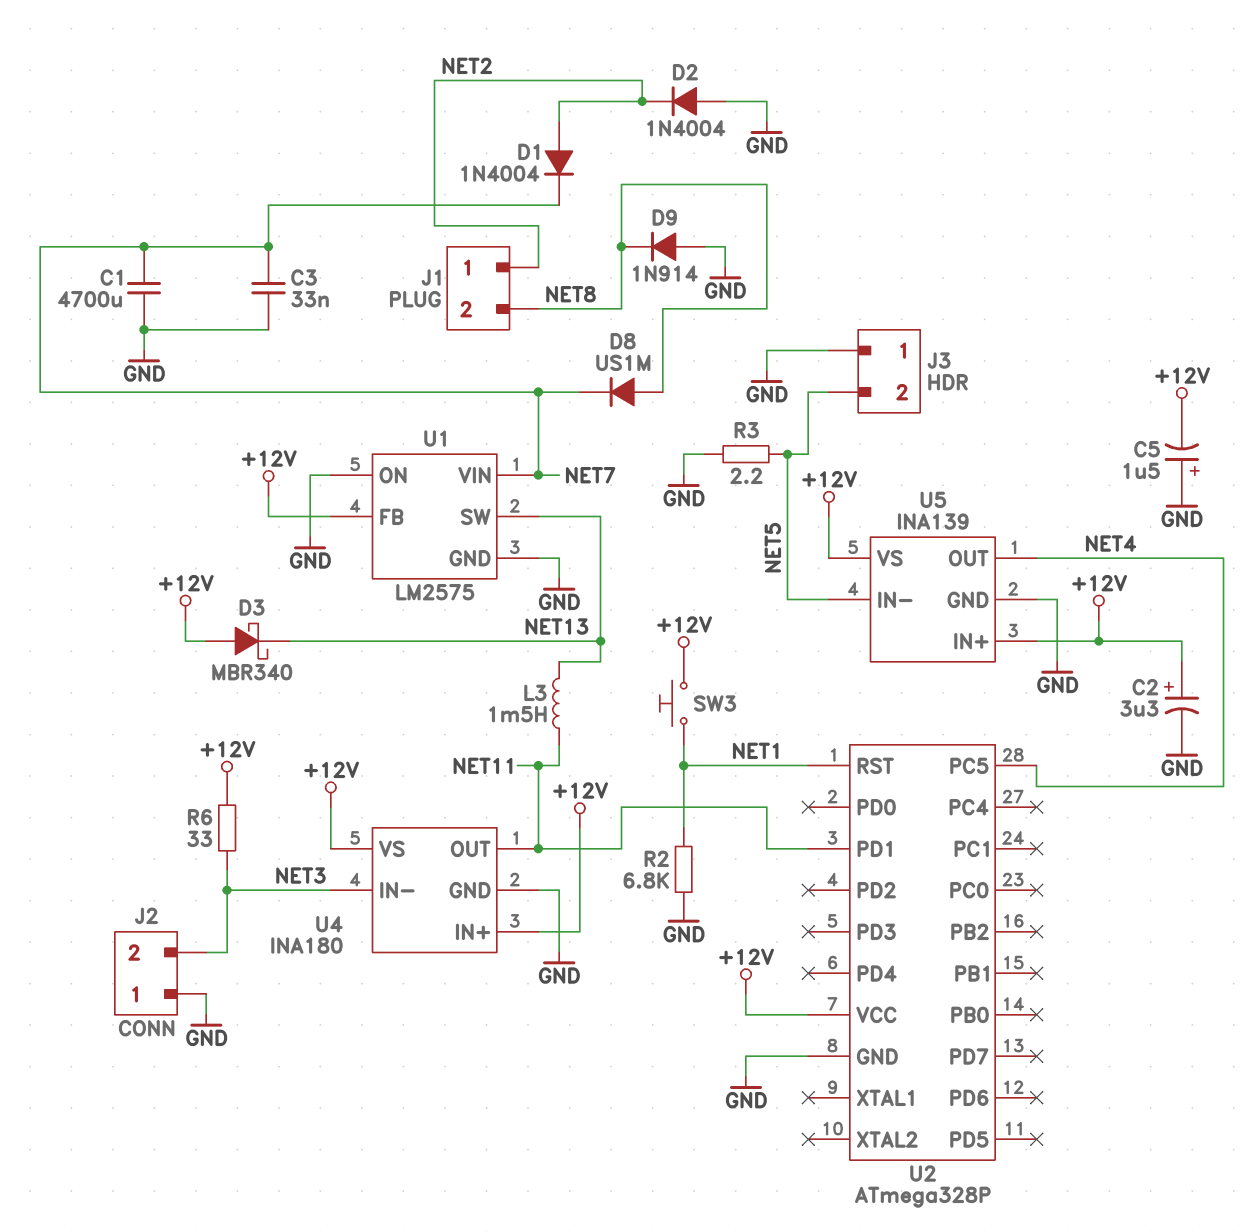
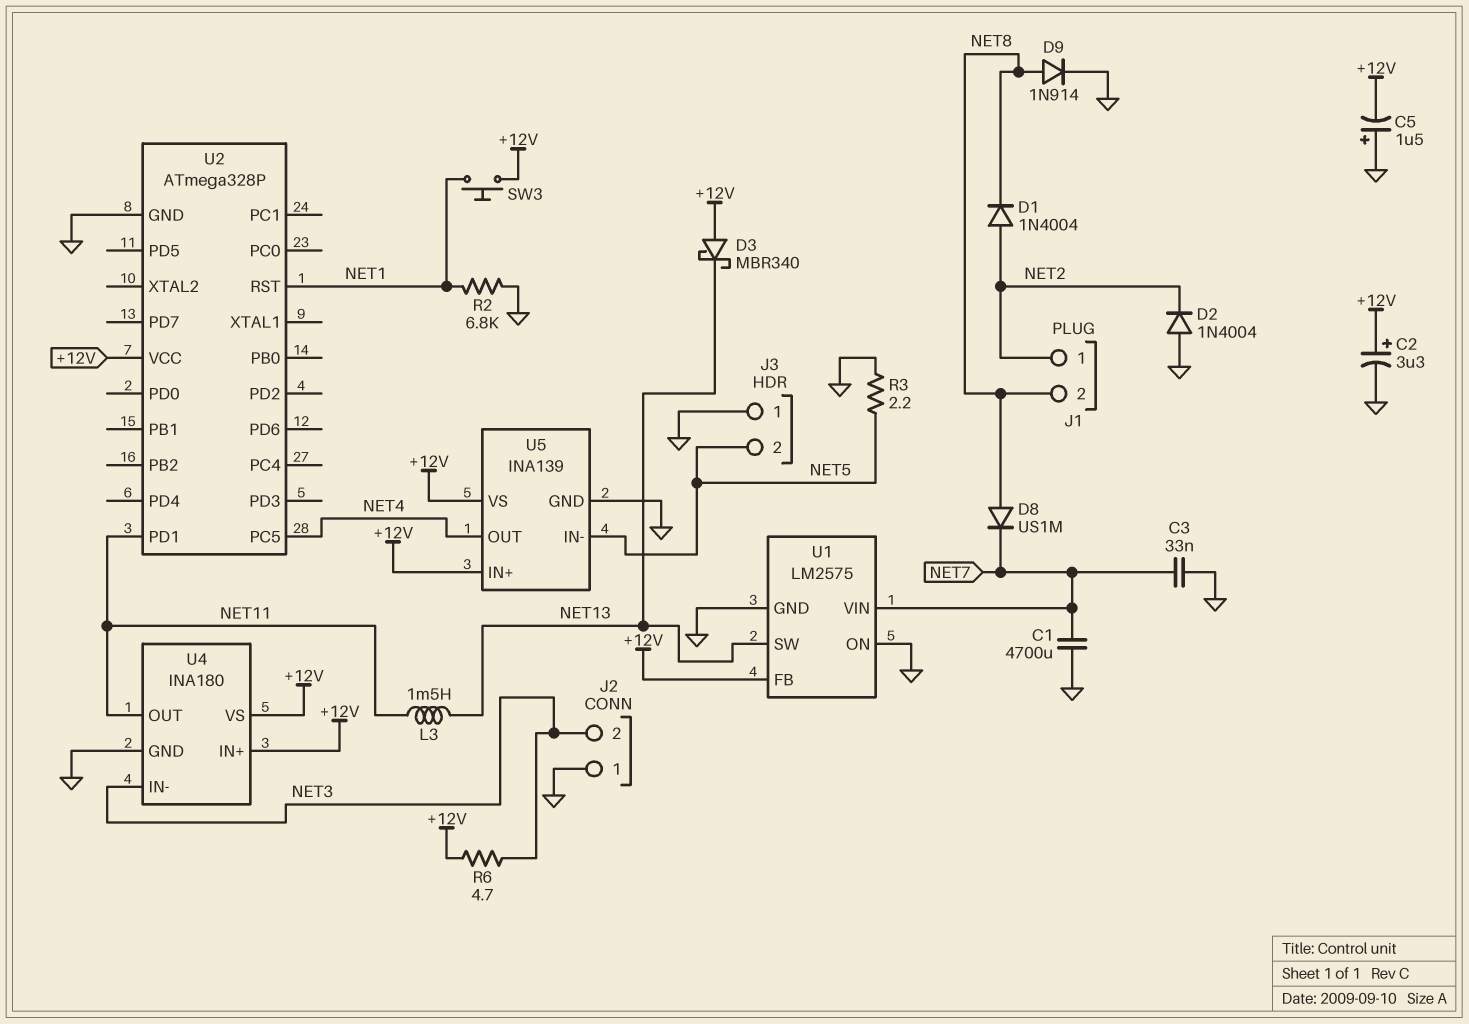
D1: diode 1N4004 (A NET2, K NET7) -> diode 1N4004 (A NET2, K NET8)
D9: diode 1N914 (A GND, K NET8) -> diode 1N914 (A NET8, K GND)
R6: 33 (+12V, NET3) -> 4.7 (+12V, NET3)

